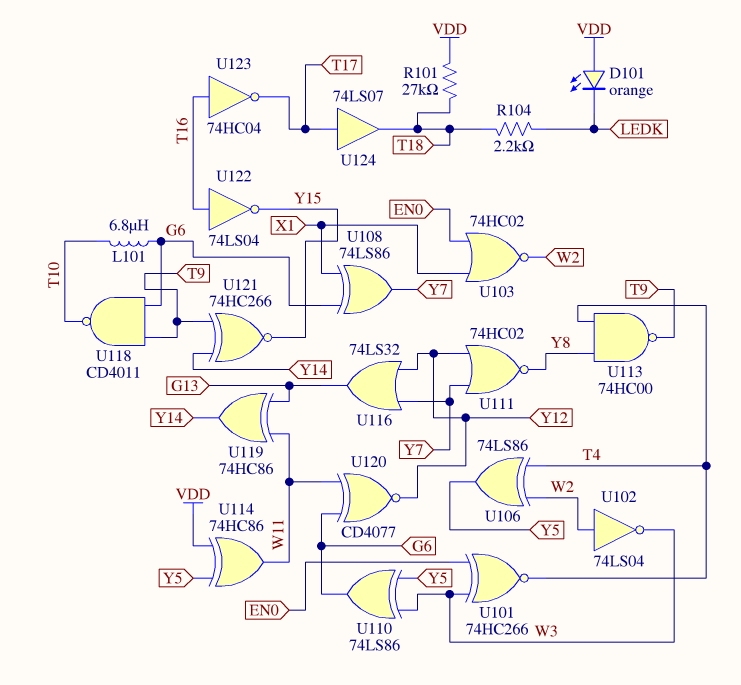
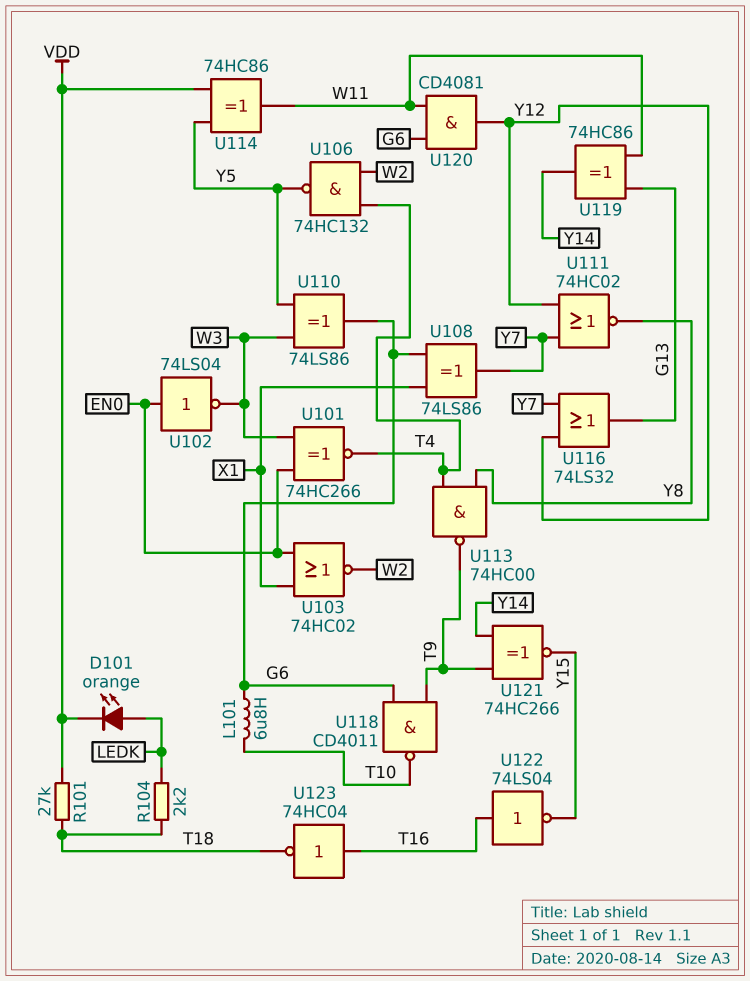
D101: LED orange (A VDD, K LEDK) -> LED orange (A LEDK, K VDD)
U102: NOT 74LS04 (in W2, out W3) -> NOT 74LS04 (in EN0, out W3)
U106: XOR 74LS86 (in T4, in W2, out Y5) -> NAND 74HC132 (in T4, in W2, out Y5)
U120: XNOR CD4077 (in G6, in W11, out Y12) -> AND CD4081 (in G6, in W11, out Y12)
U123: NOT 74HC04 (in T16, out T17) -> NOT 74HC04 (in T16, out T18)
U124: buffer 74LS07 (in T17, out T18) -> none

